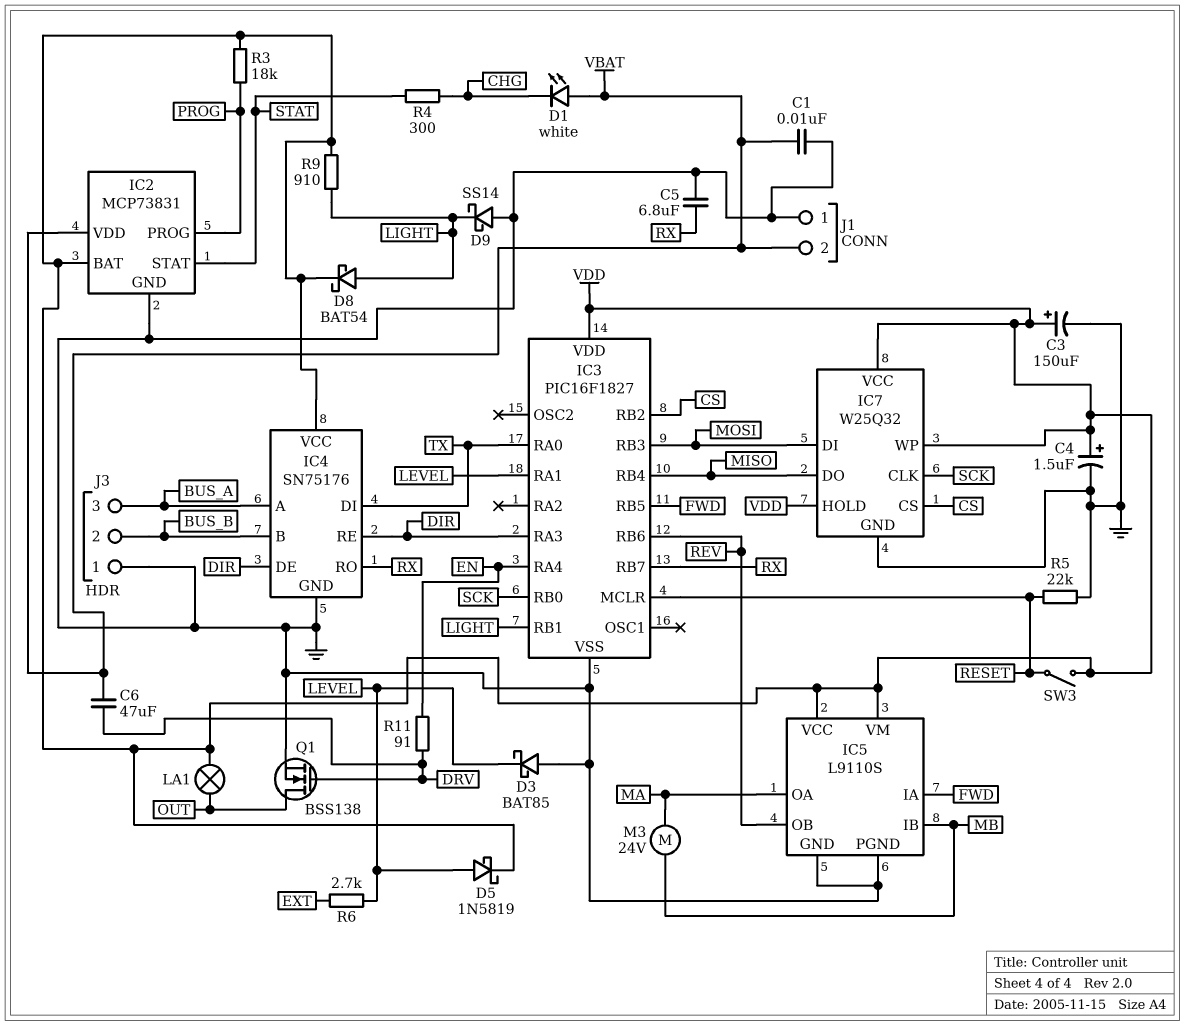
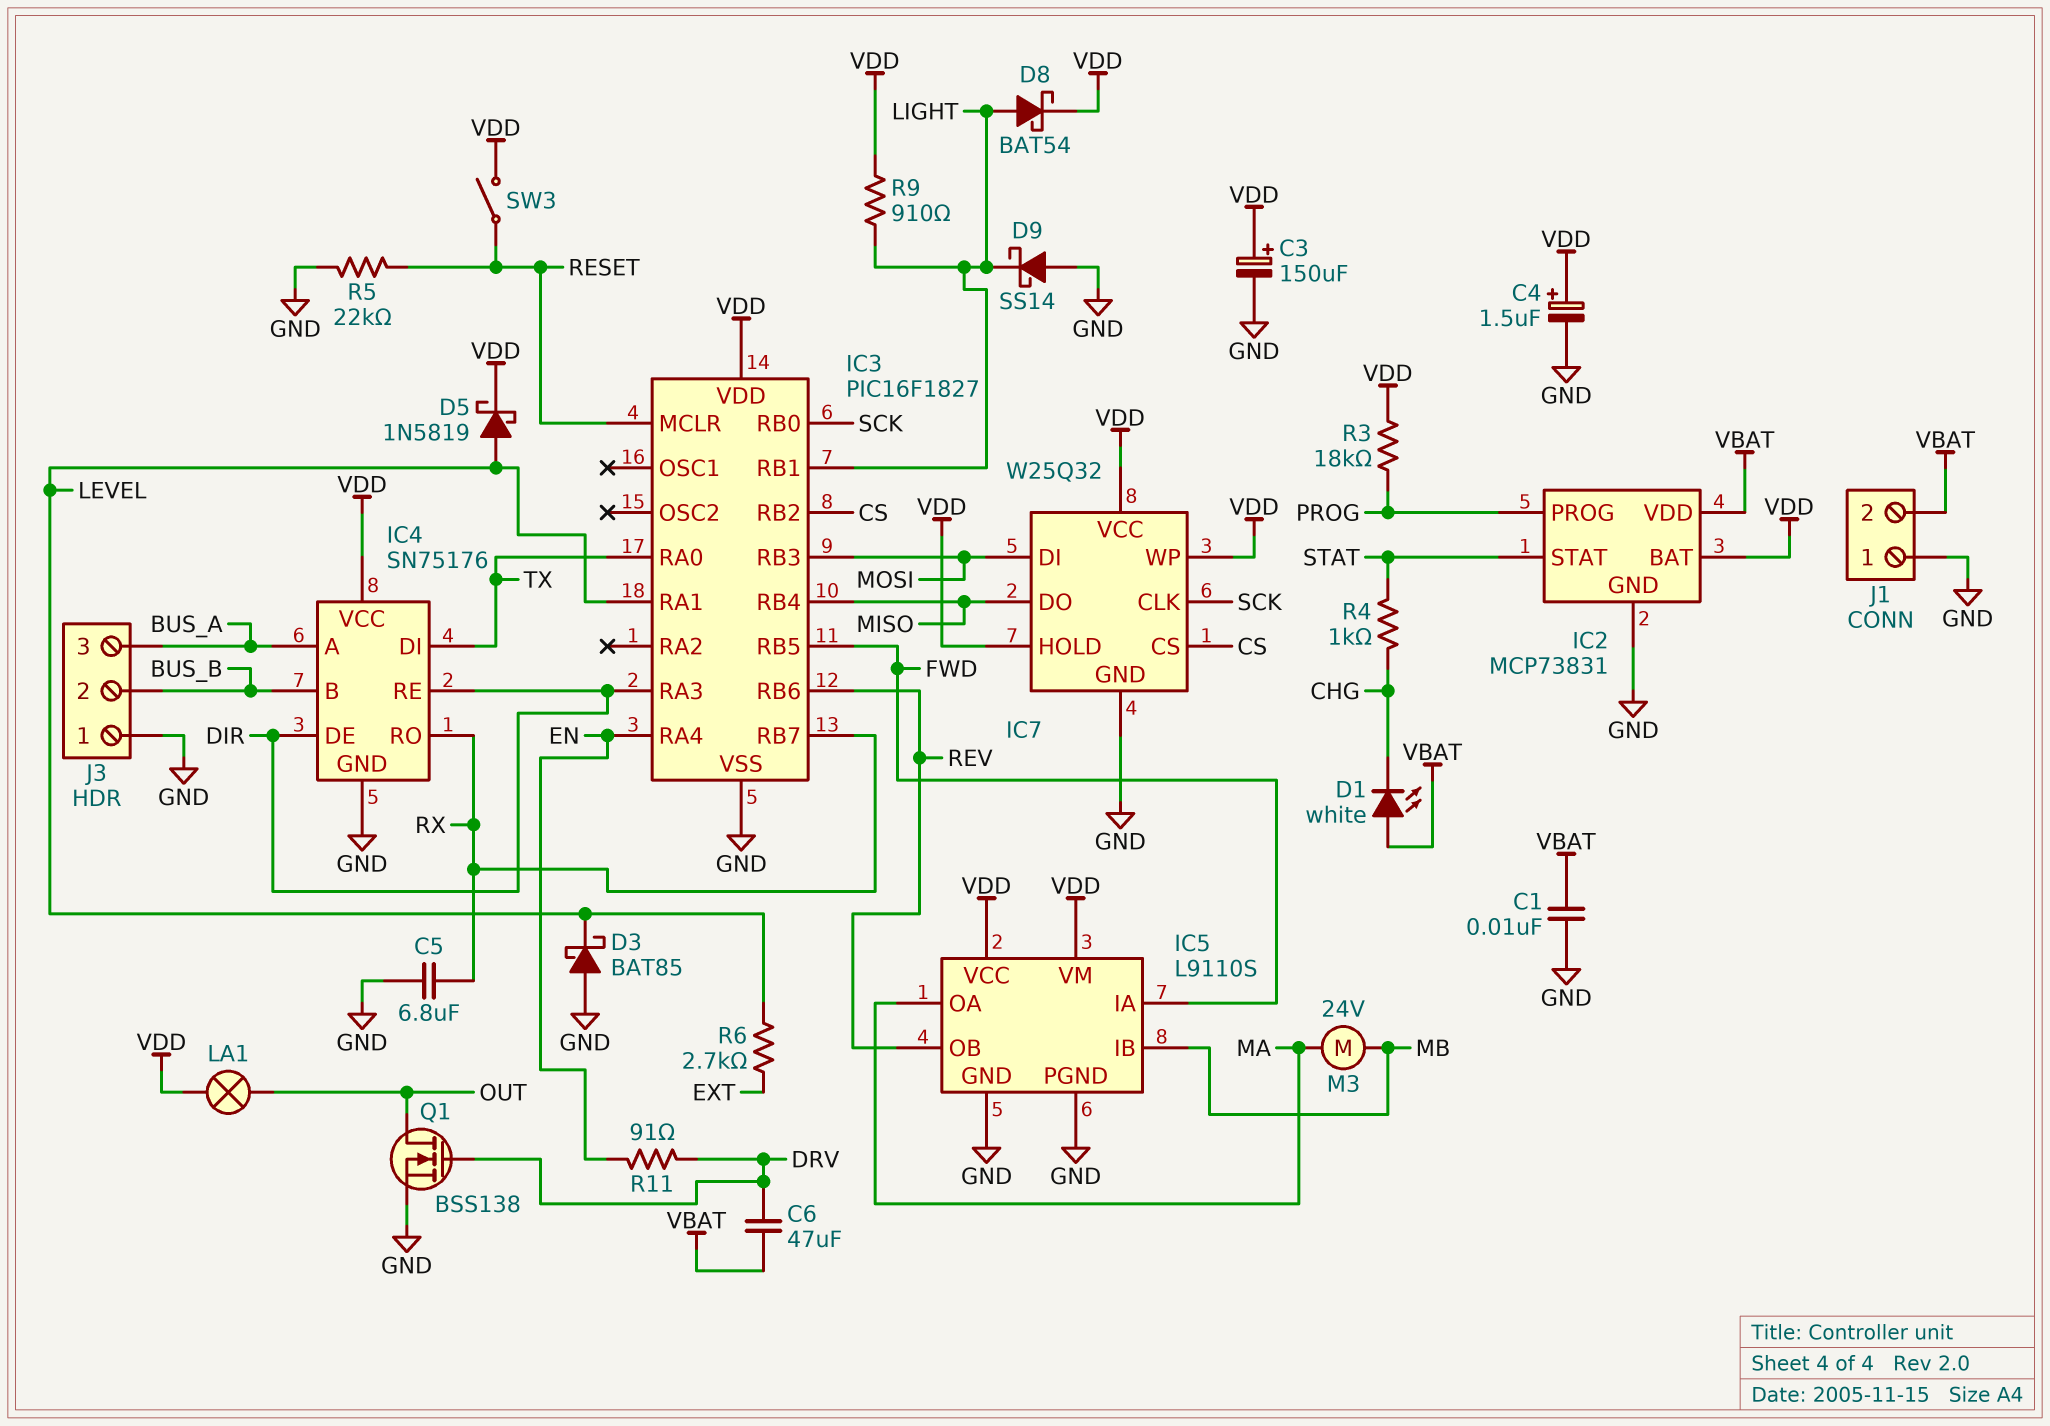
R4: 300 (CHG, STAT) -> 1k (CHG, STAT)

